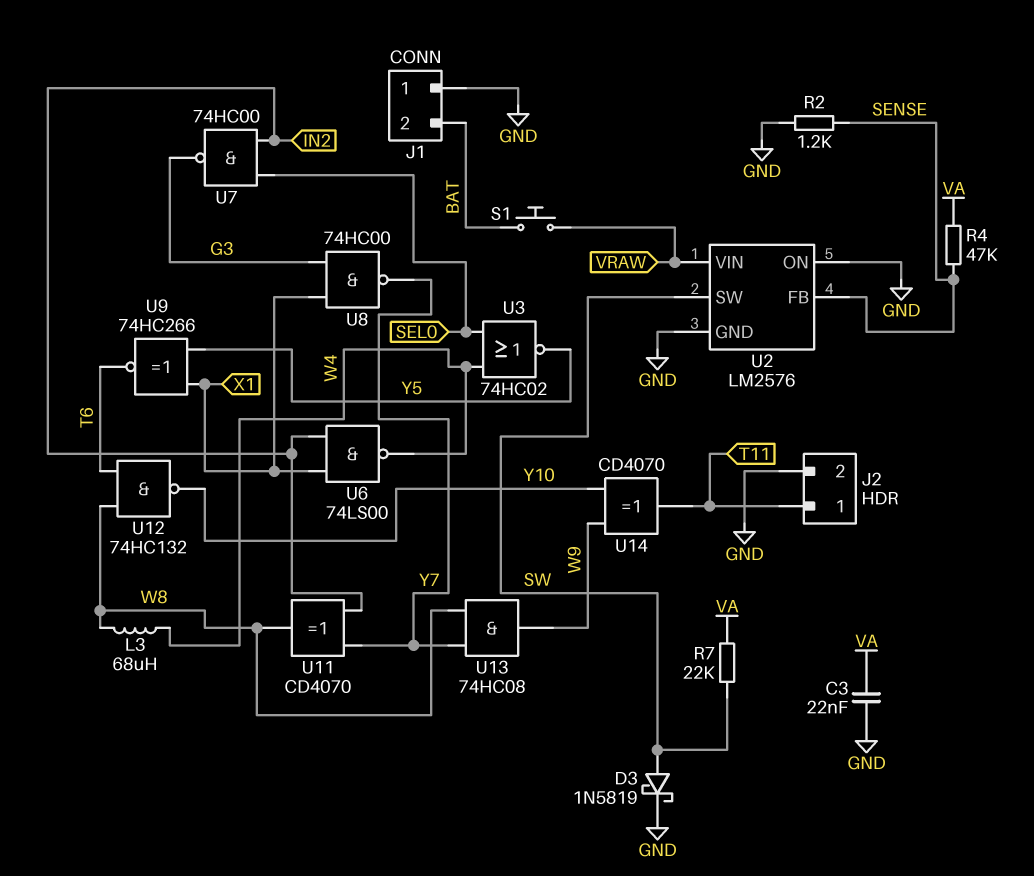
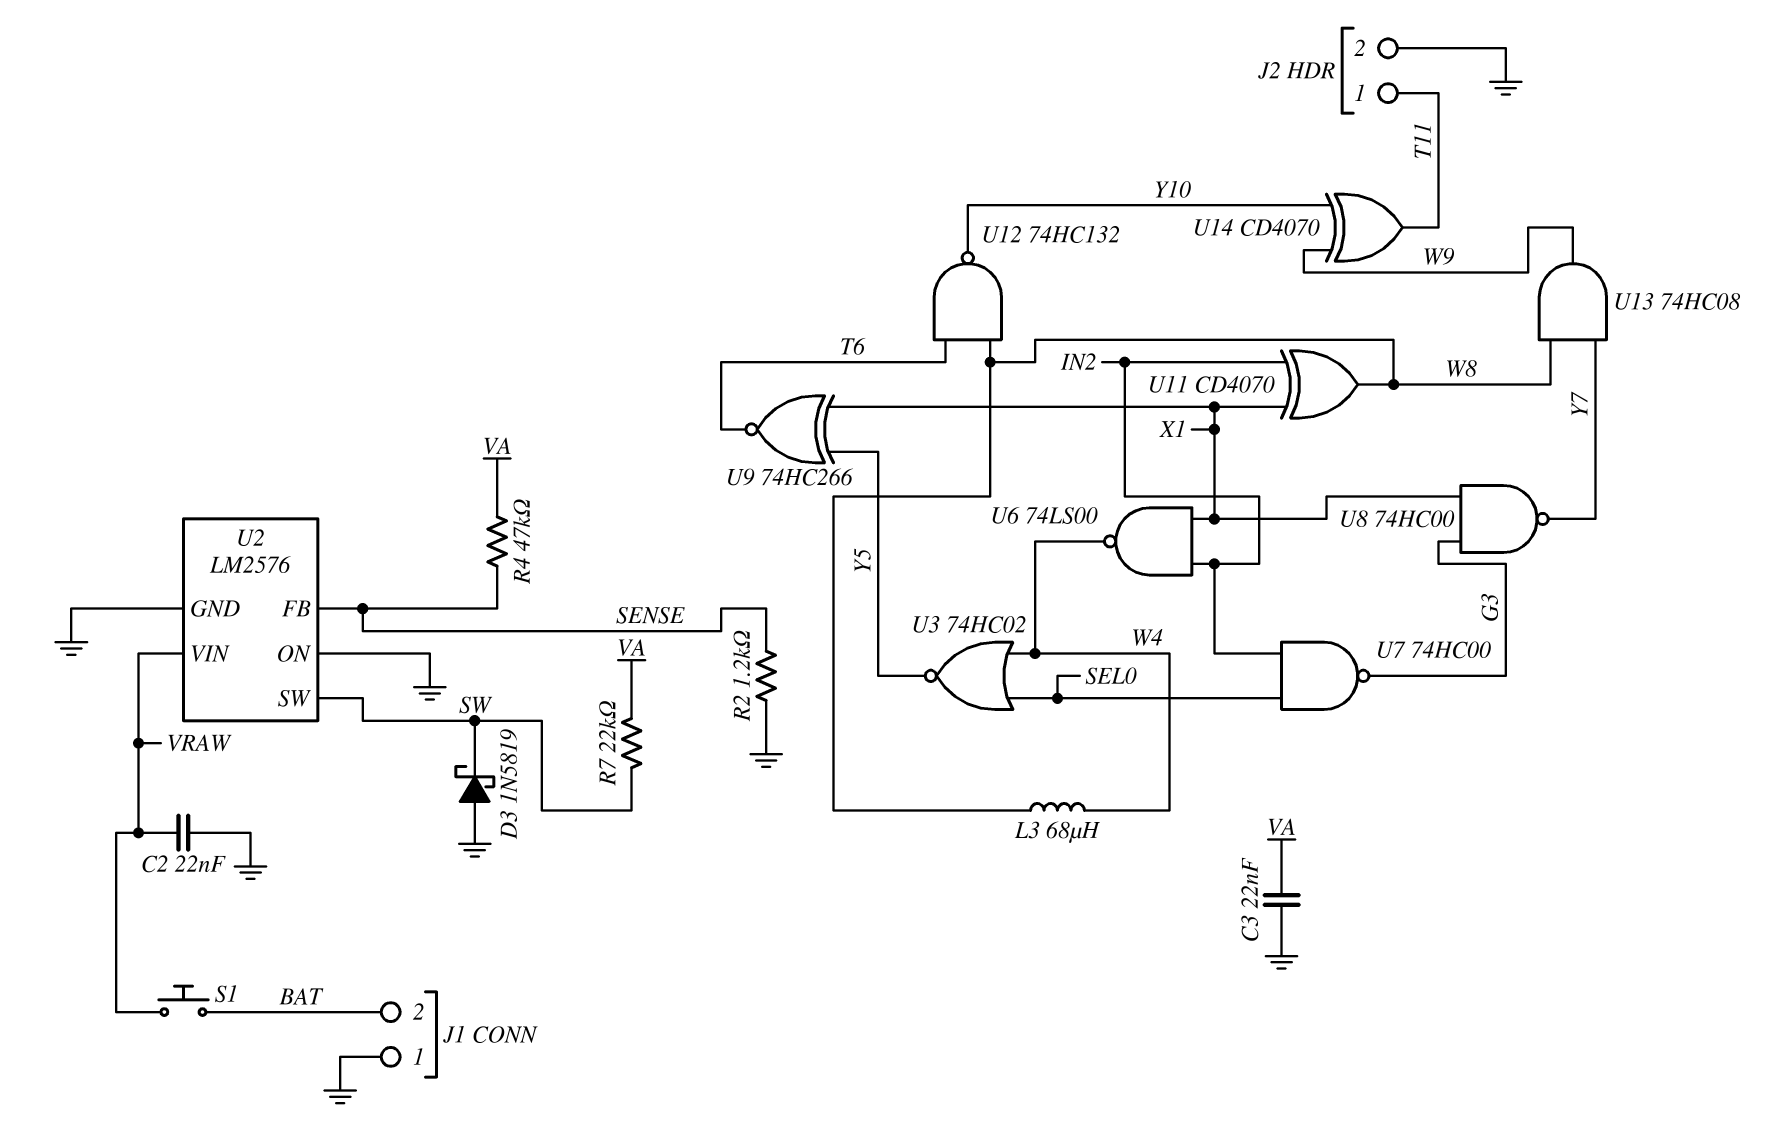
C2: none -> 22nF (GND, VRAW)
D3: schottky 1N5819 (A SW, K GND) -> schottky 1N5819 (A GND, K SW)
U11: XOR CD4070 (in IN2, in Y7, out W8) -> XOR CD4070 (in IN2, in X1, out W8)

